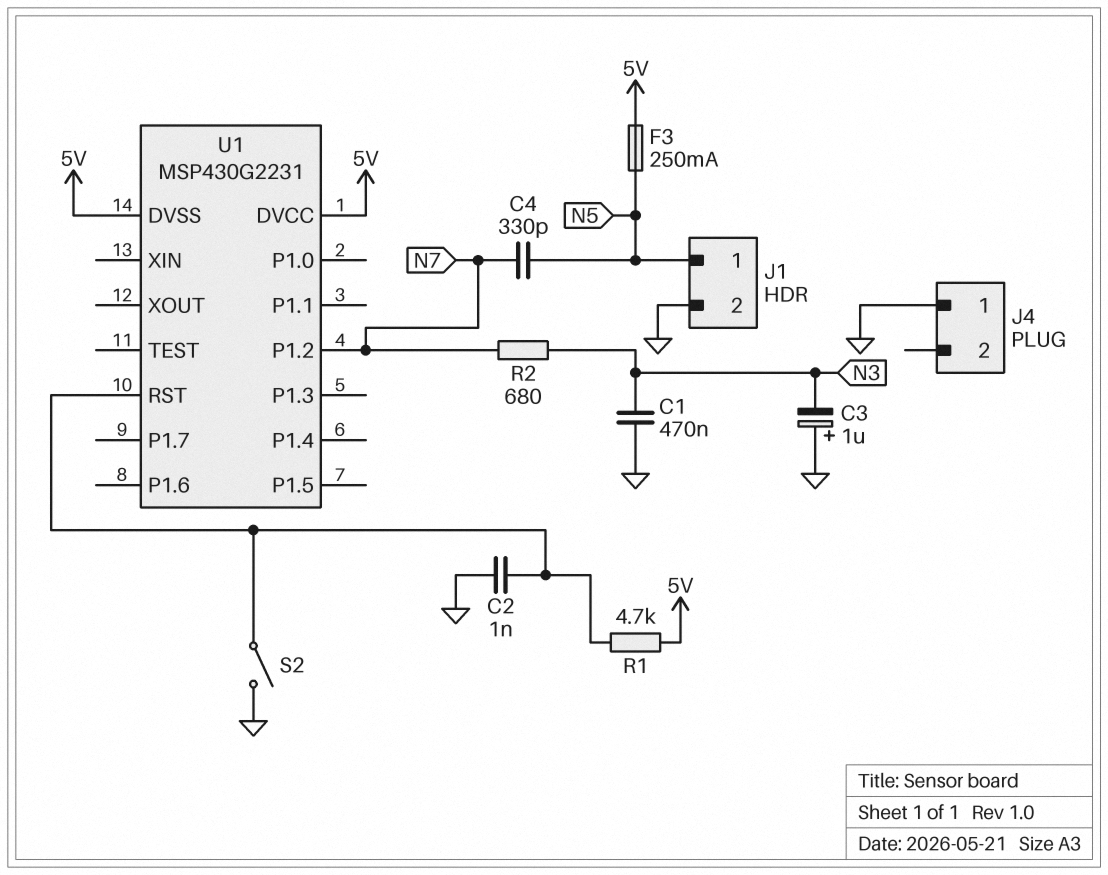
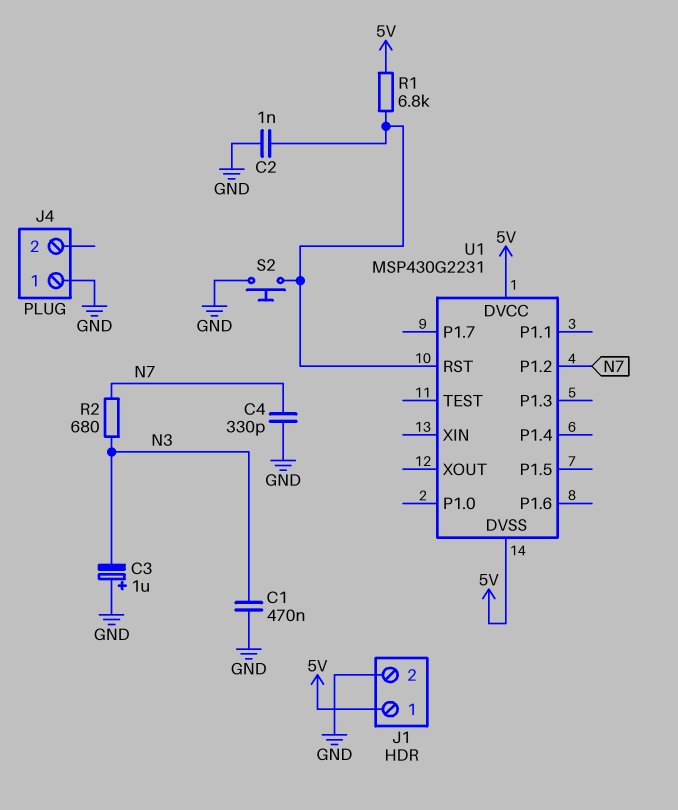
C4: 330pF (N5, N7) -> 330pF (GND, N7)
F3: 250mA (5V, N5) -> none
J1 pin 1: N5 -> 5V
R1: 4.7k (5V, U1/RST) -> 6.8k (5V, U1/RST)
S2: switch (GND, U1/RST) -> button (GND, U1/RST)

